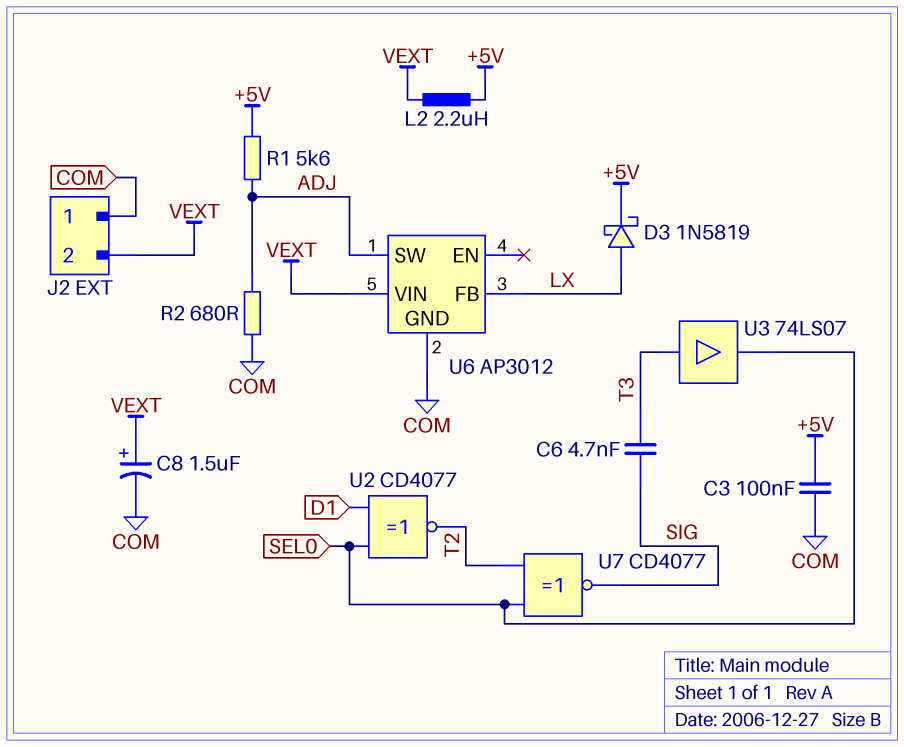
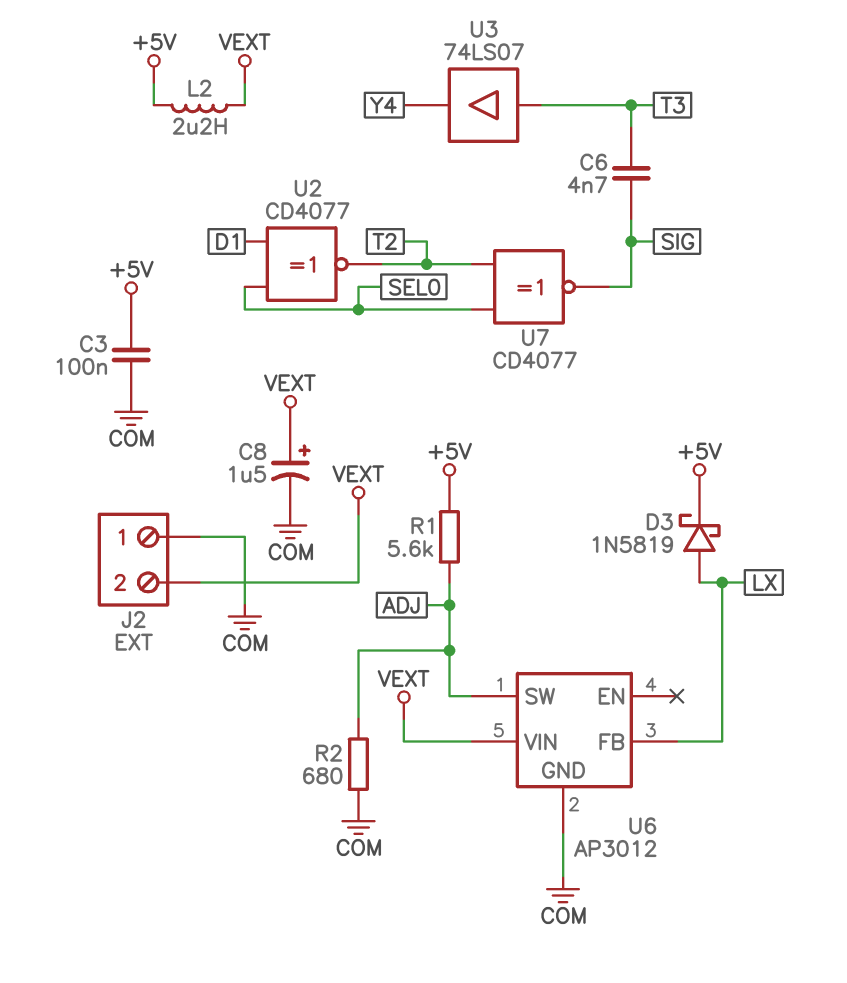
U3: buffer 74LS07 (in T3, out SEL0) -> buffer 74LS07 (in T3, out Y4)

